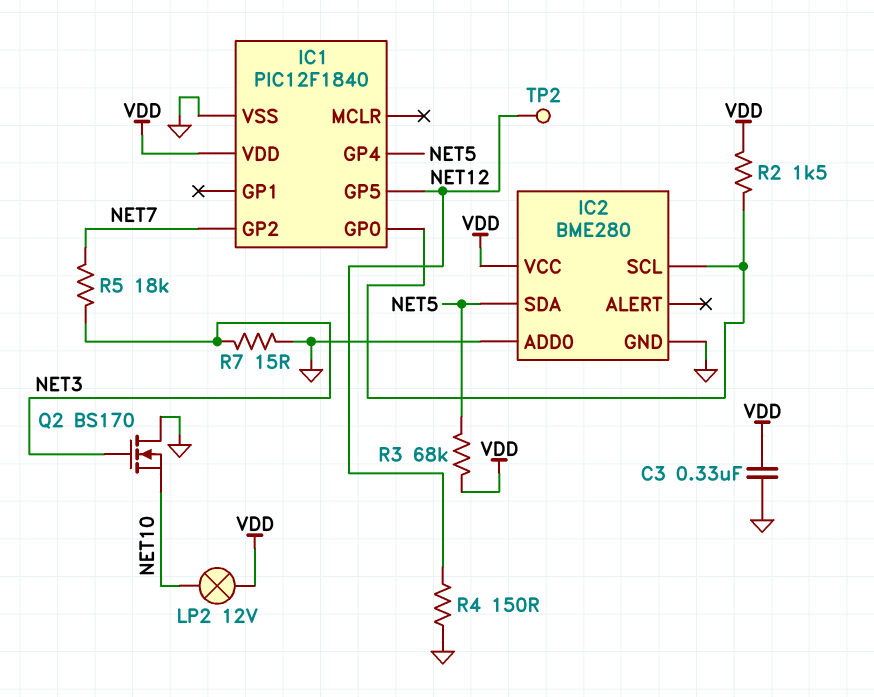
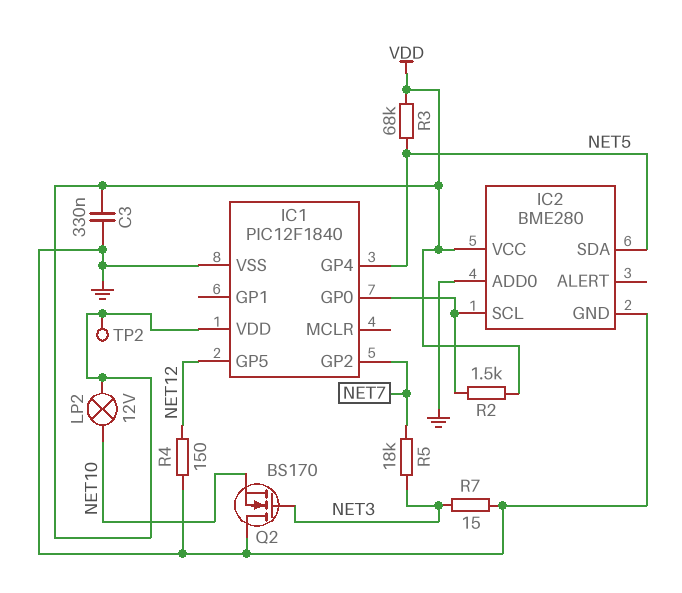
TP2: test point (NET12) -> test point (VDD)

